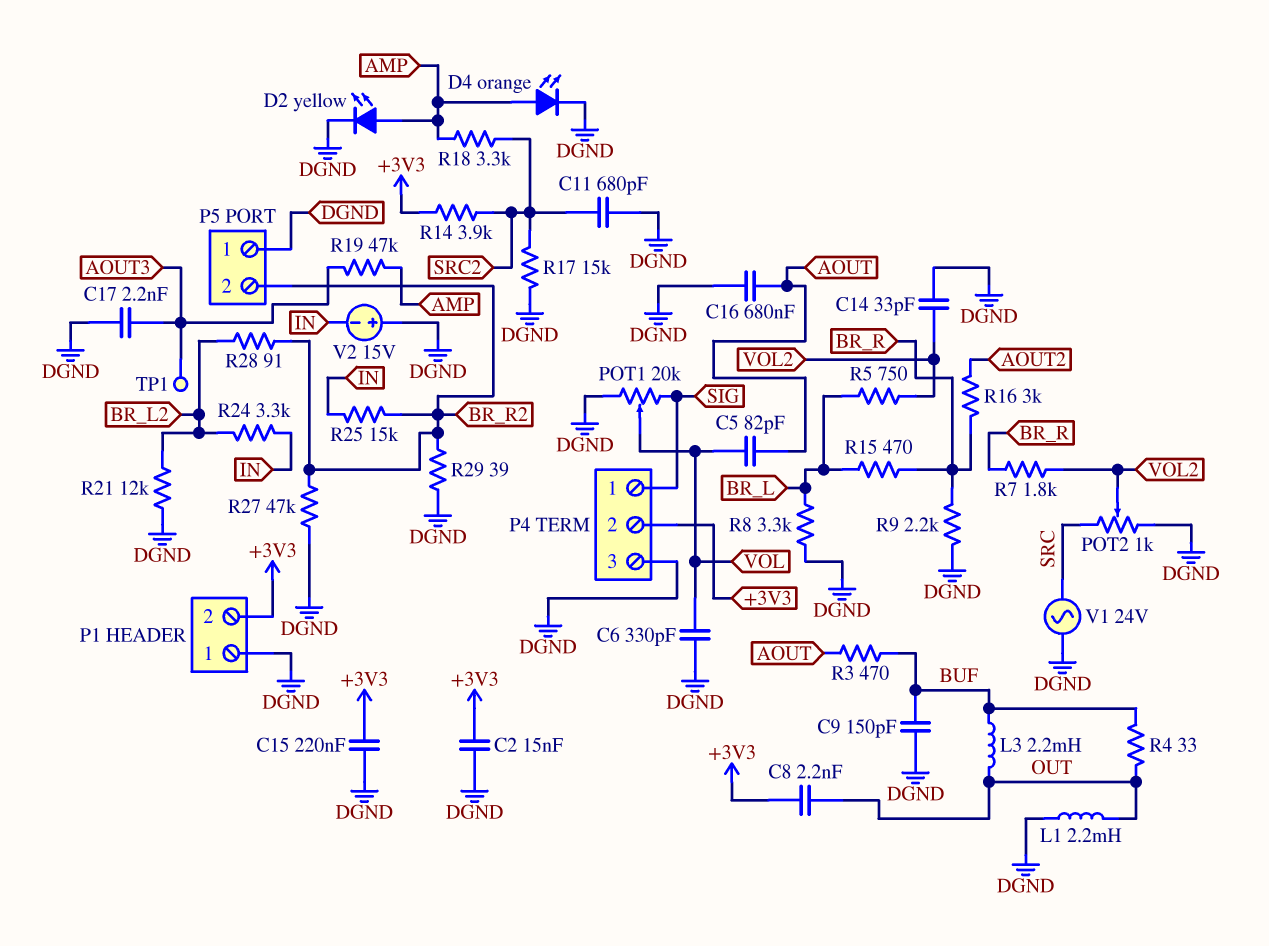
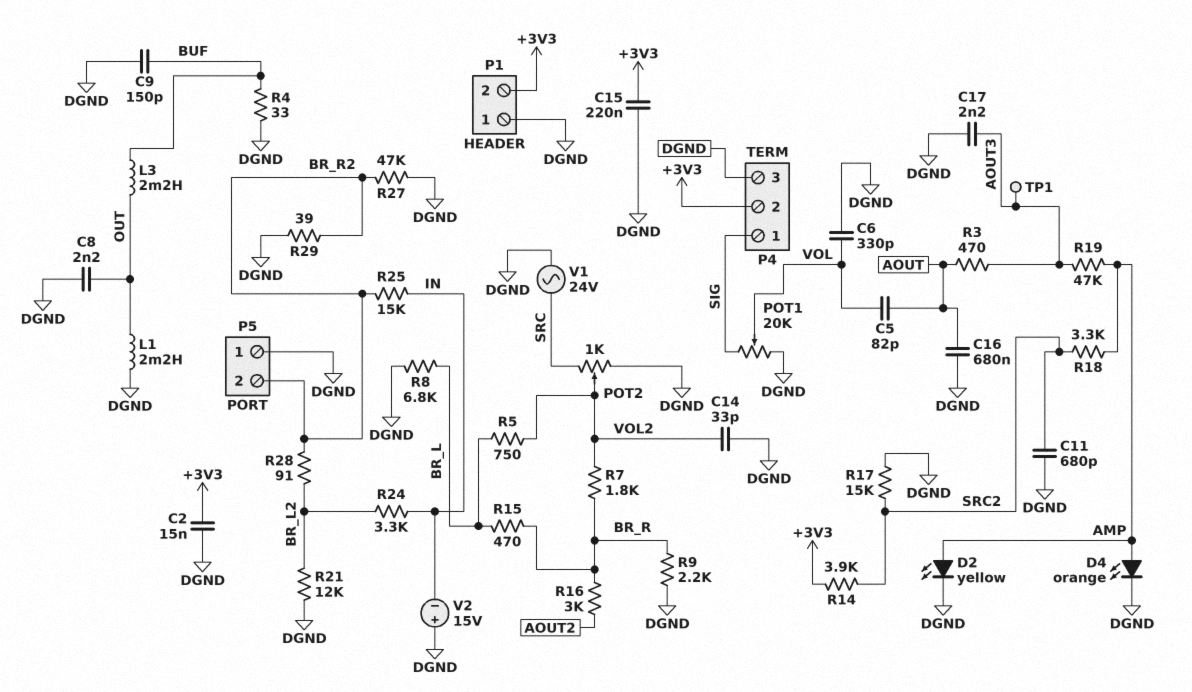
C8: 2.2nF (+3V3, OUT) -> 2.2nF (DGND, OUT)
R3: 470 (AOUT, BUF) -> 470 (AOUT, AOUT3)
R4: 33 (BUF, OUT) -> 33 (BUF, DGND)
R8: 3.3k (BR_L, DGND) -> 6.8k (BR_L, DGND)

